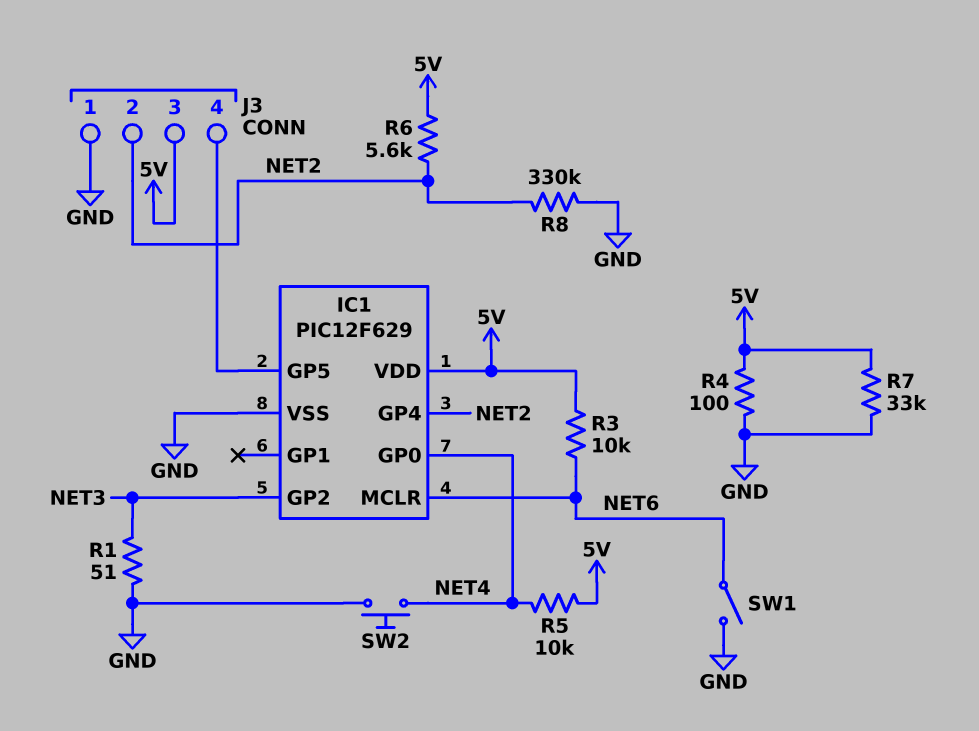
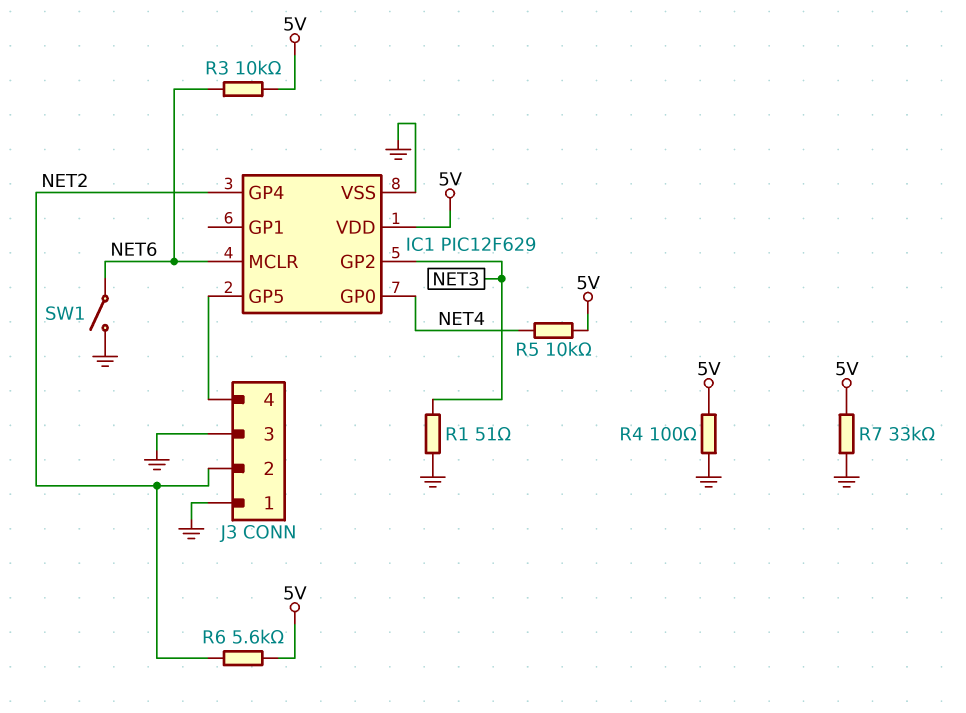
J3 pin 3: 5V -> GND
R8: 330k (GND, NET2) -> none
SW2: button (GND, NET4) -> none

